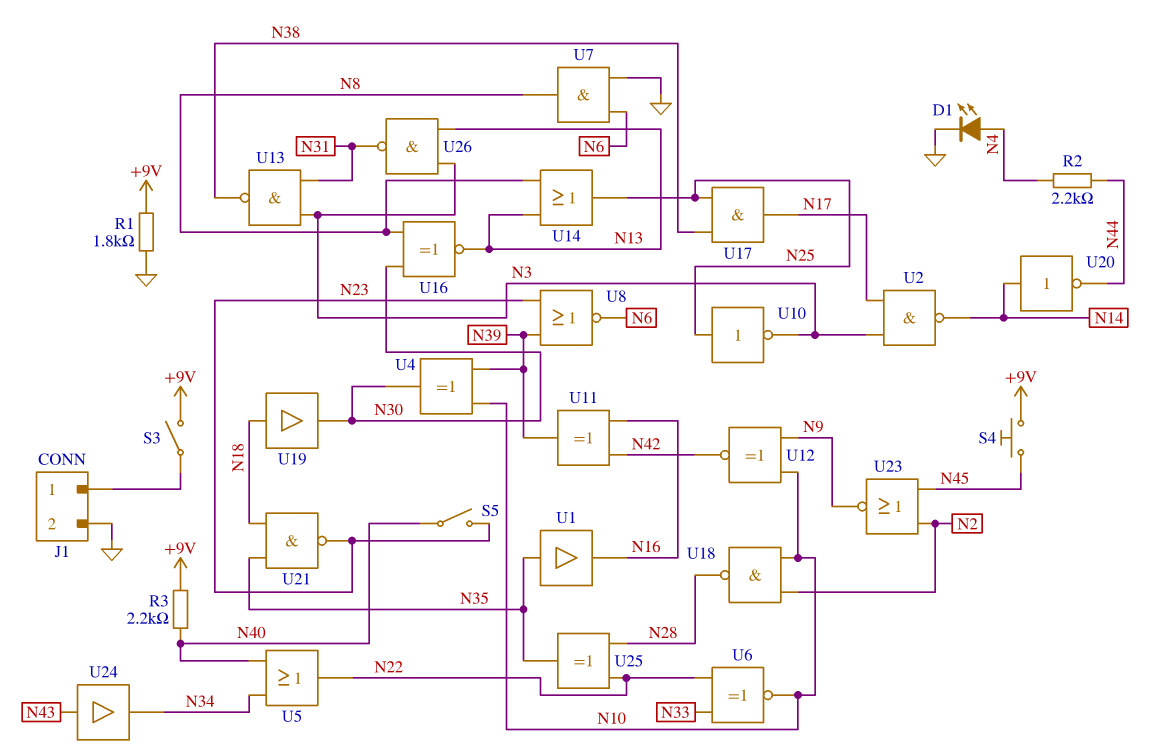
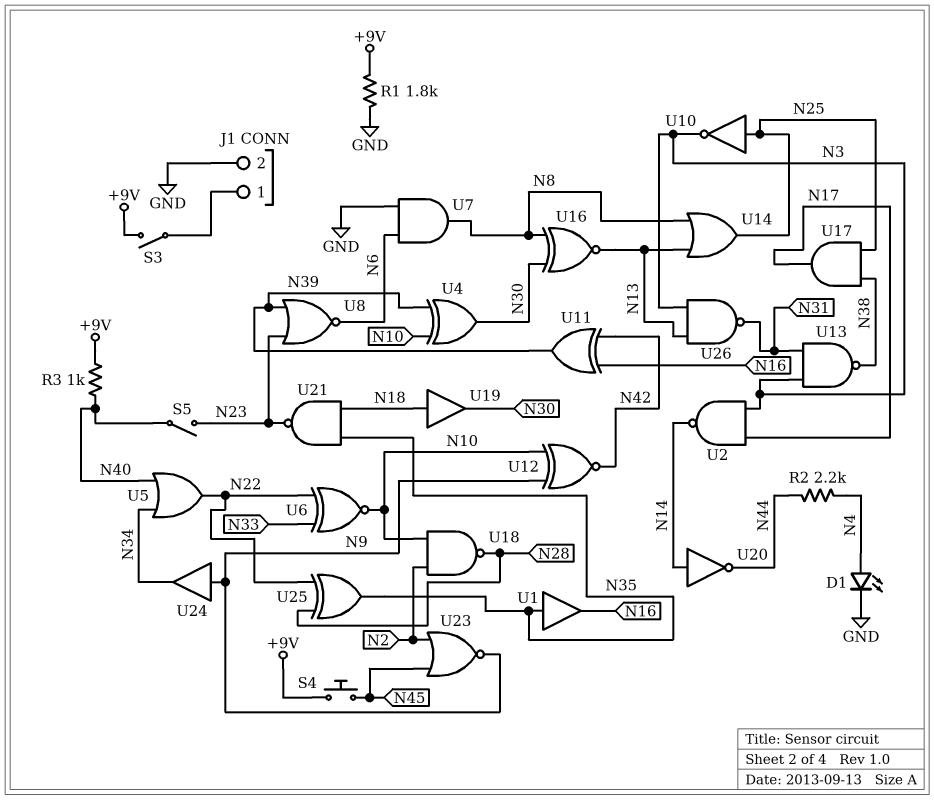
R3: 2.2k (+9V, N40) -> 1k (+9V, N40)
U24: buffer (in N43, out N34) -> buffer (in N9, out N34)

